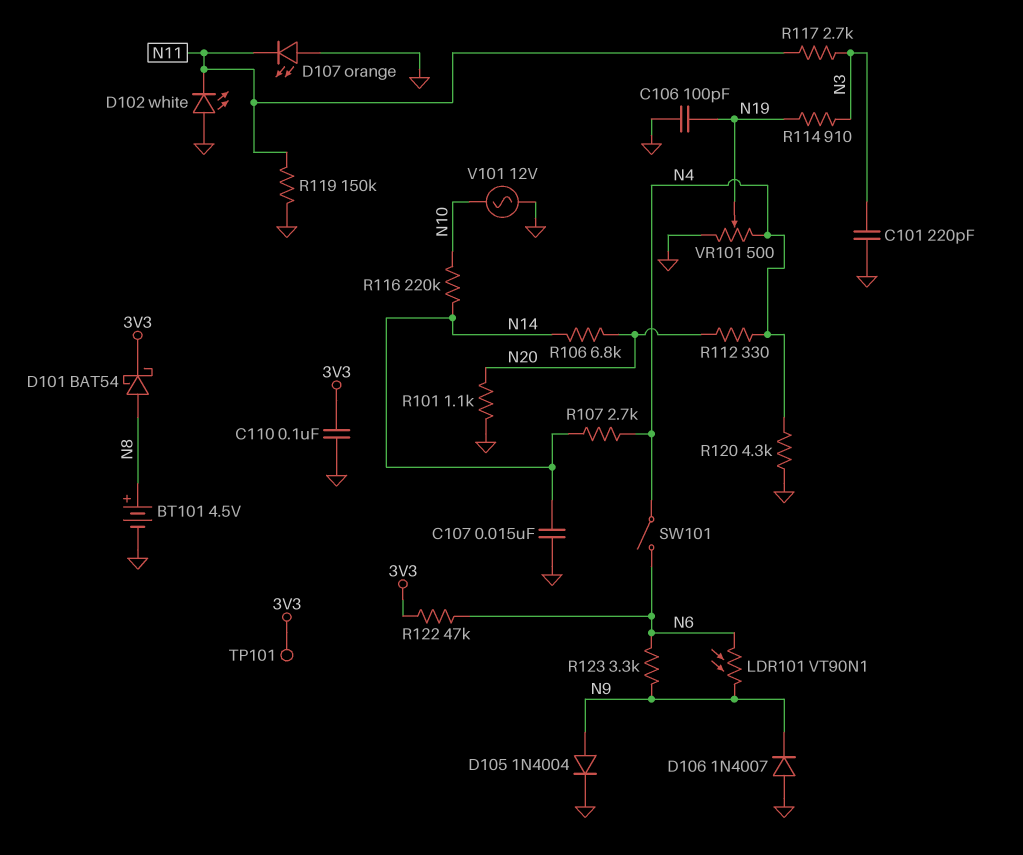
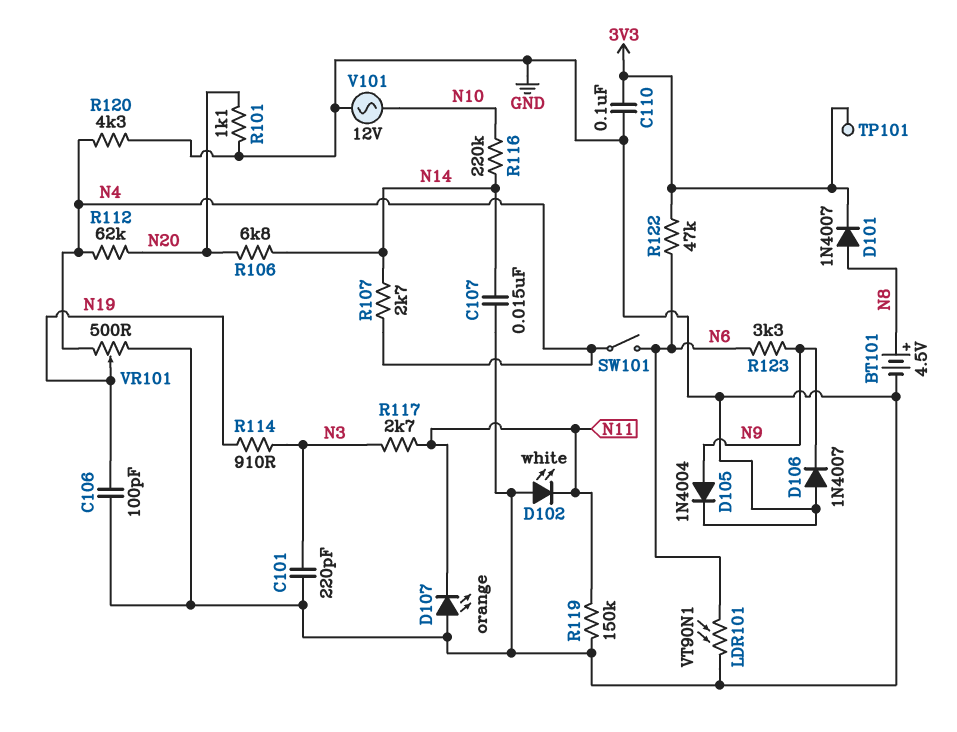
D101: schottky BAT54 (A N8, K 3V3) -> diode 1N4007 (A N8, K 3V3)
LDR101: VT90N1 (N6, N9) -> VT90N1 (GND, N6)
R112: 330 (N4, N20) -> 62k (N4, N20)

